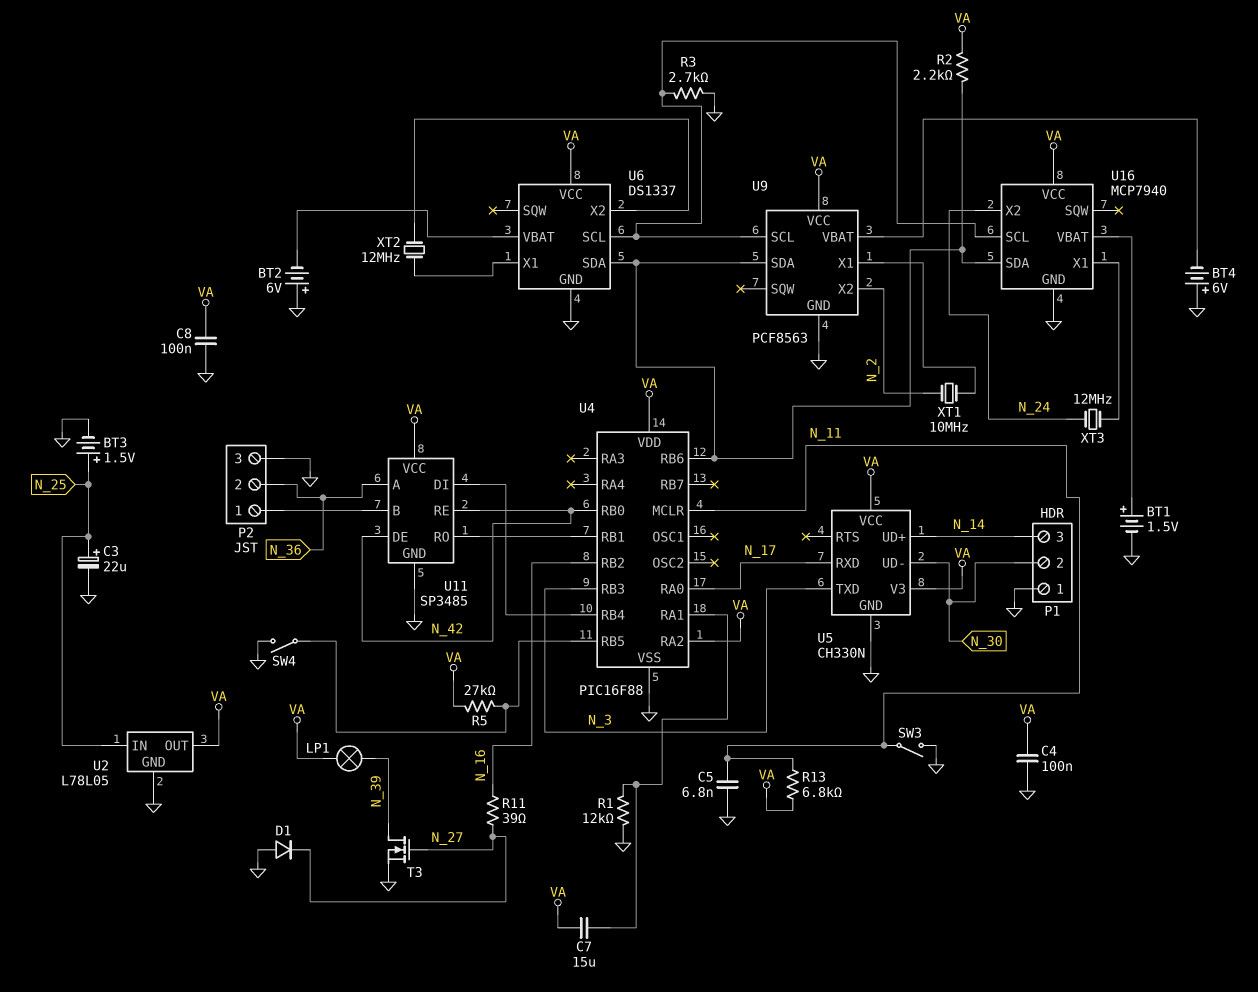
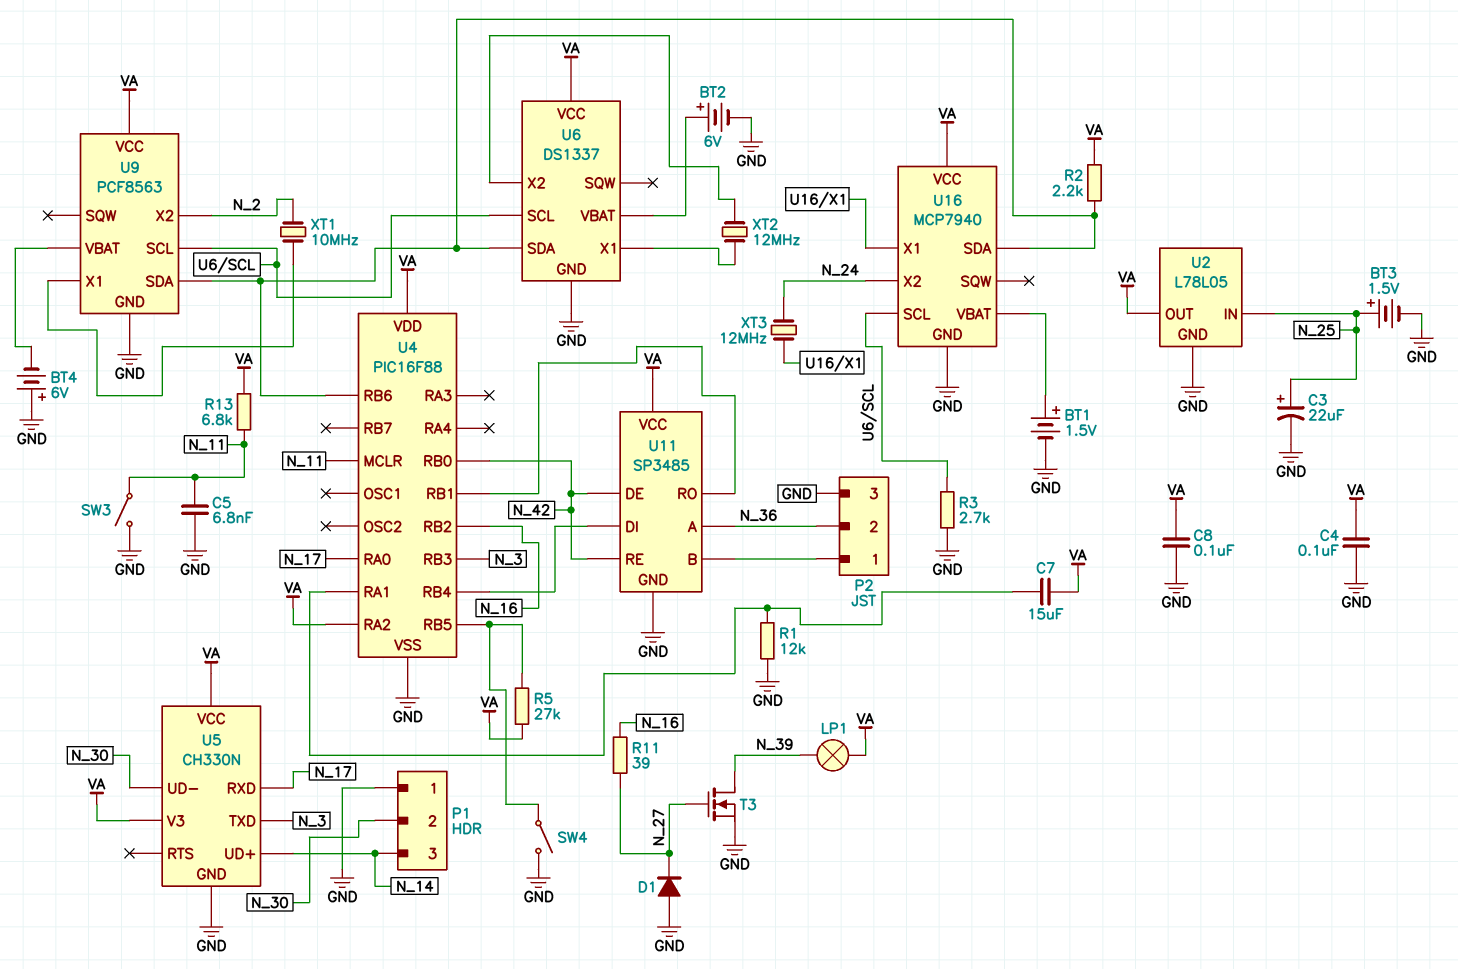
BT2: 6V (plus GND, minus U6/VBAT) -> 6V (plus U6/VBAT, minus GND)

